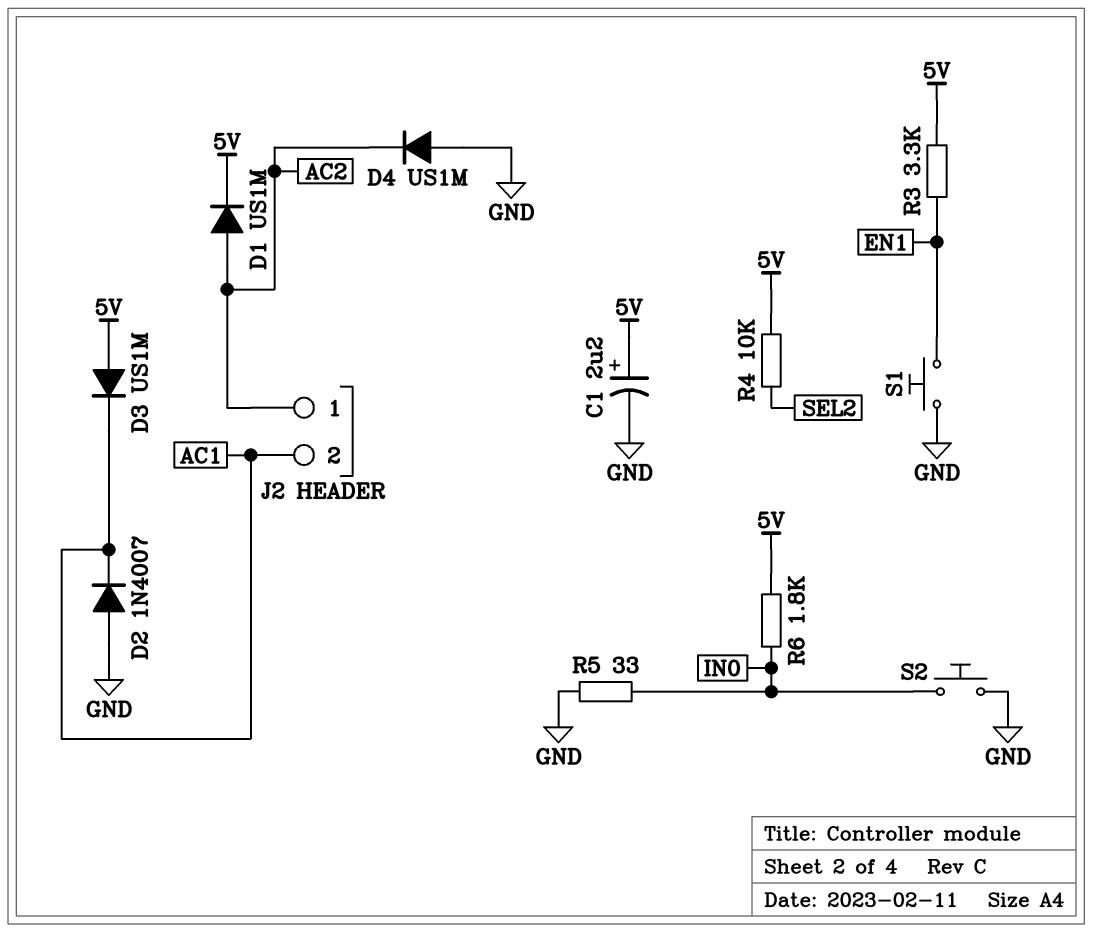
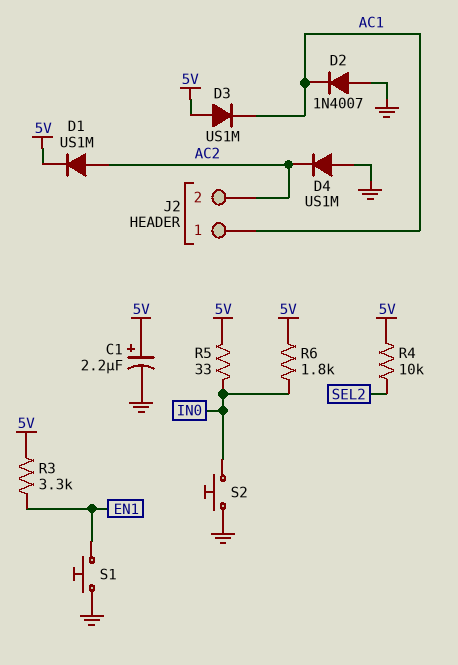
J2 pin 1: AC2 -> AC1
J2 pin 2: AC1 -> AC2
R5: 33 (GND, IN0) -> 33 (5V, IN0)

